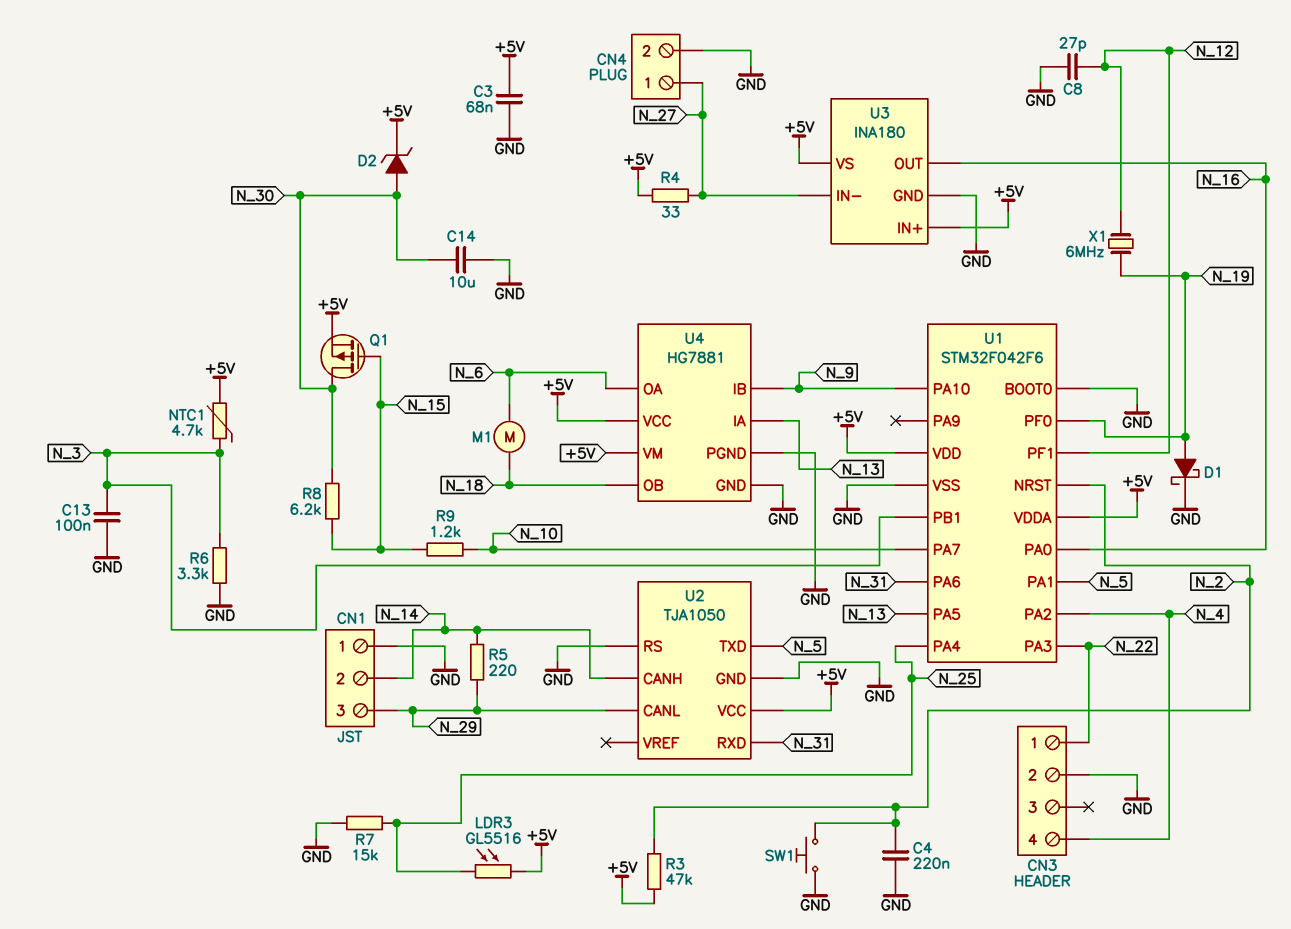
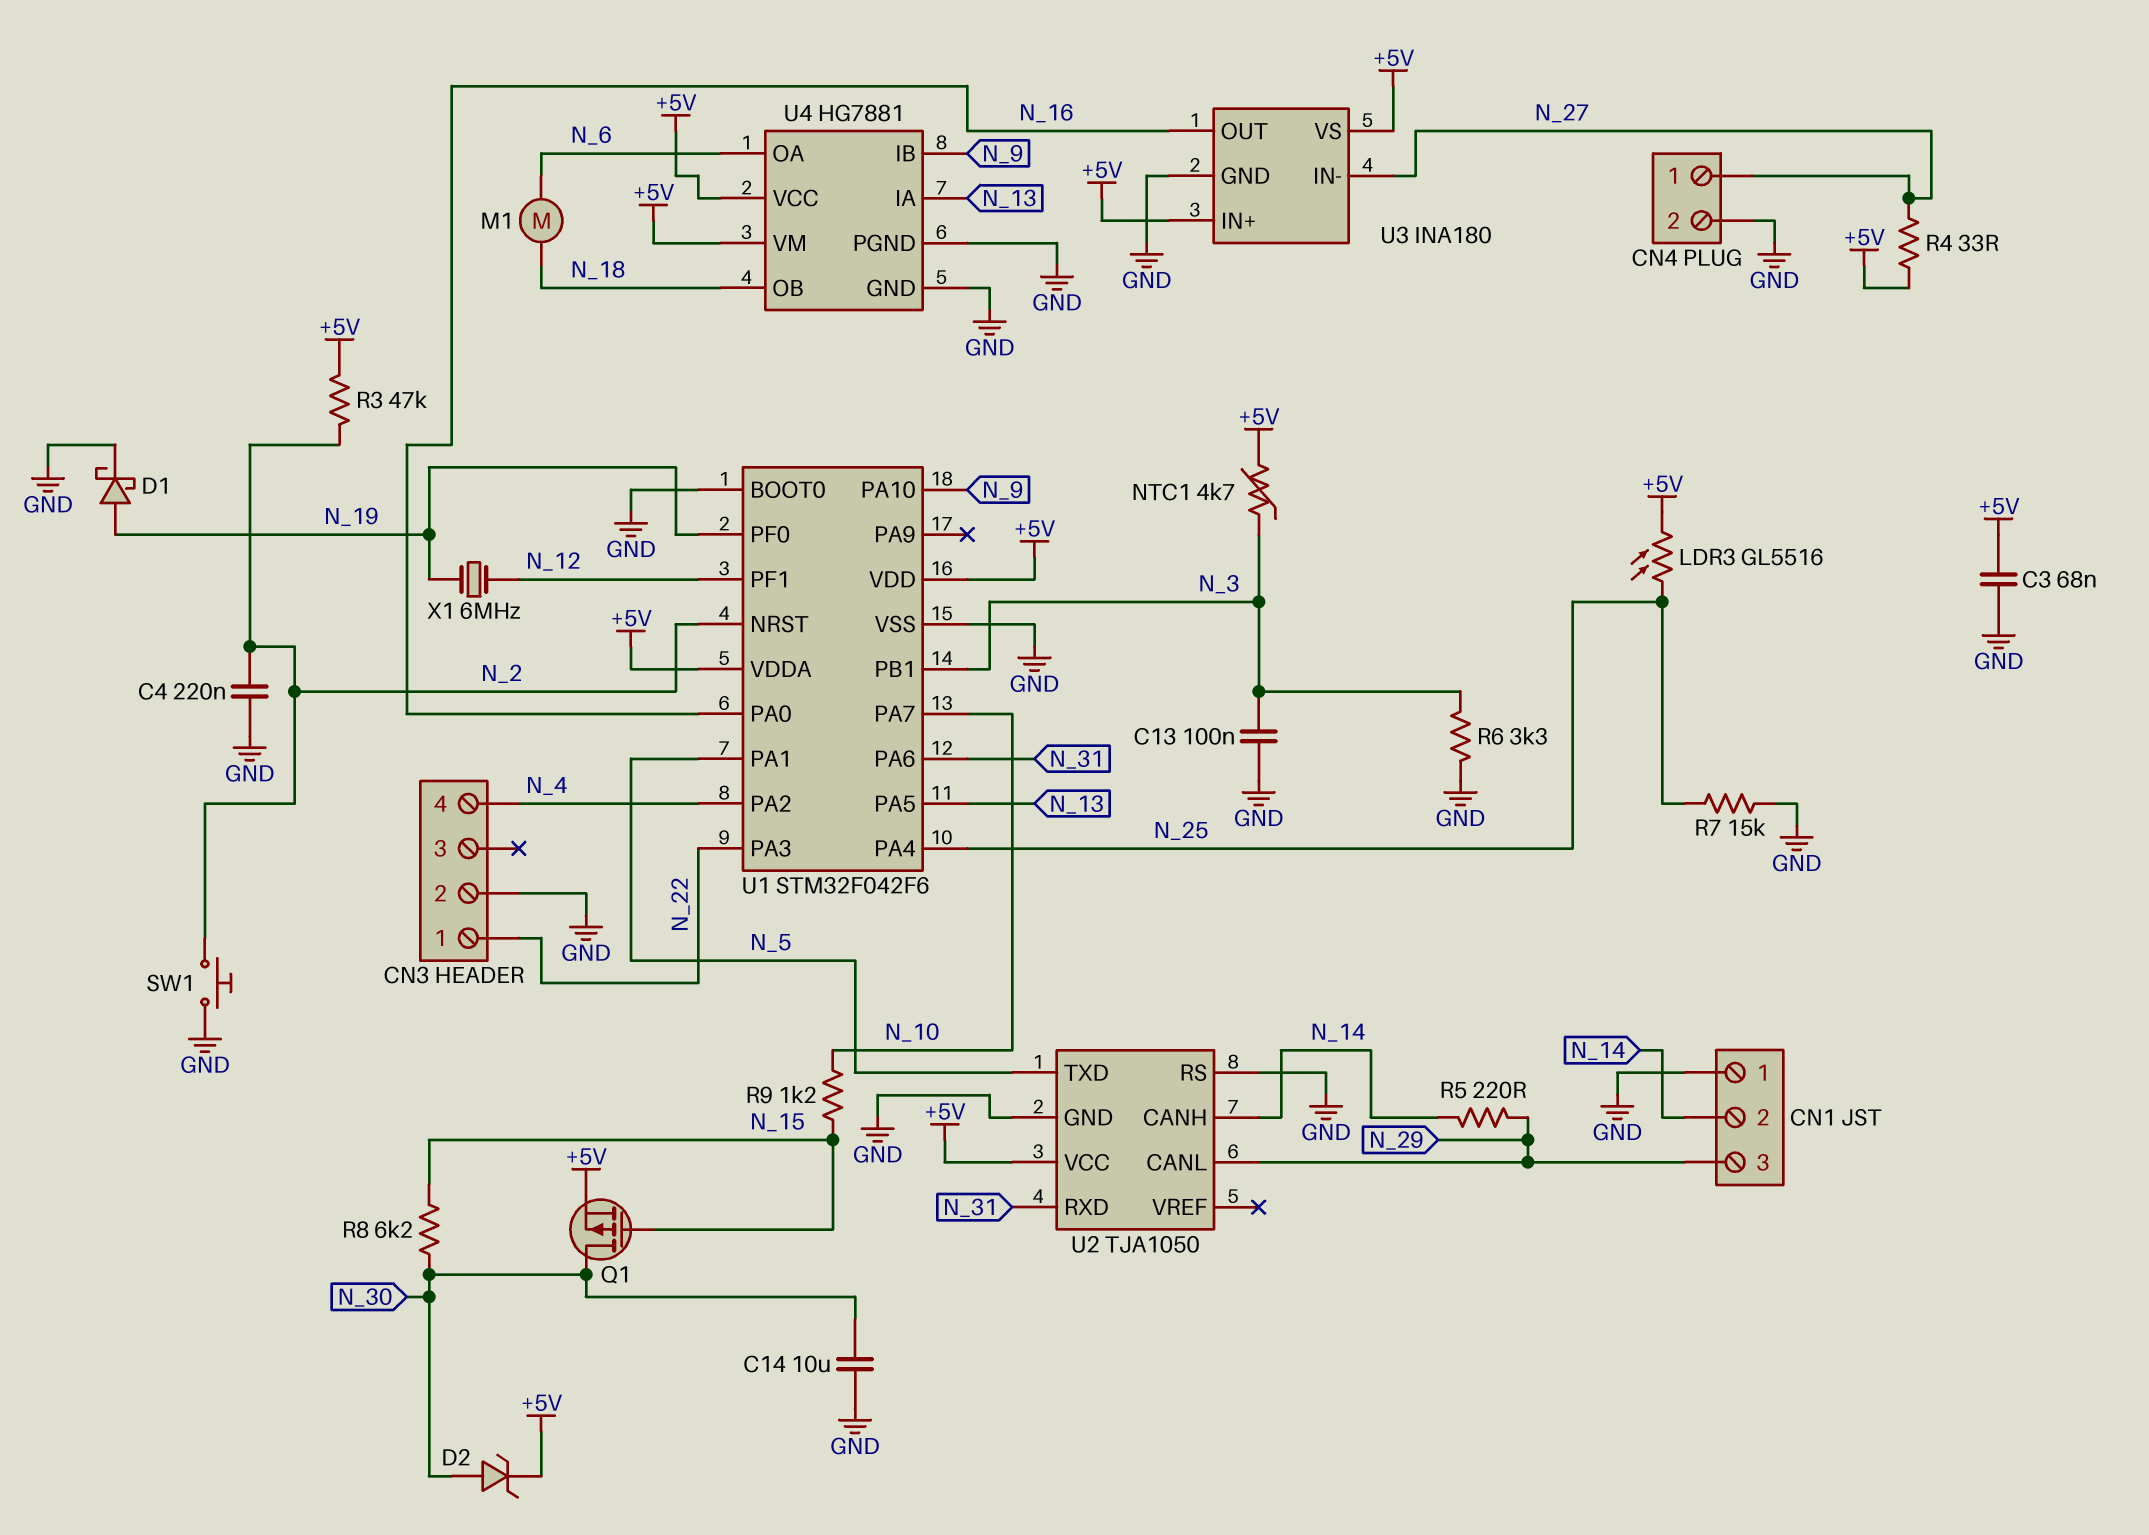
C8: 27pF (GND, N_12) -> none

